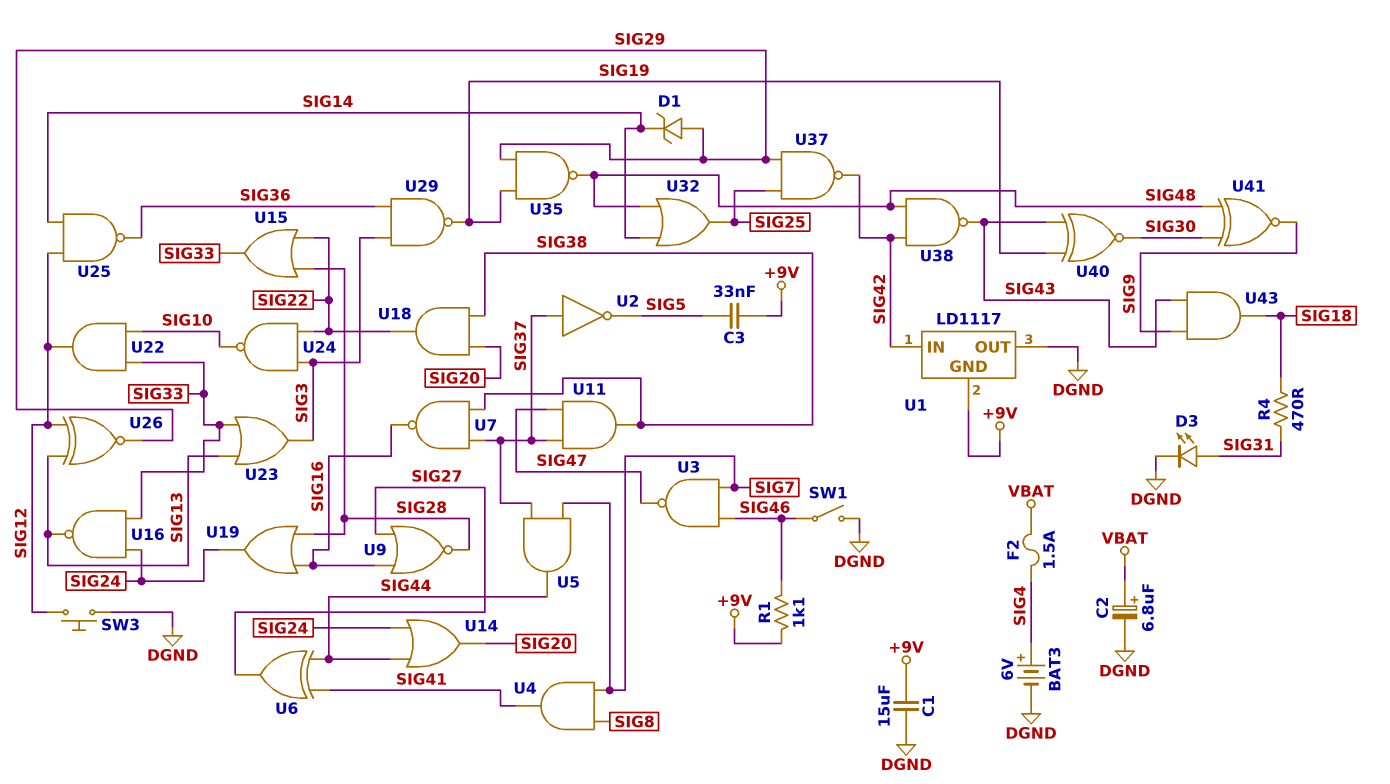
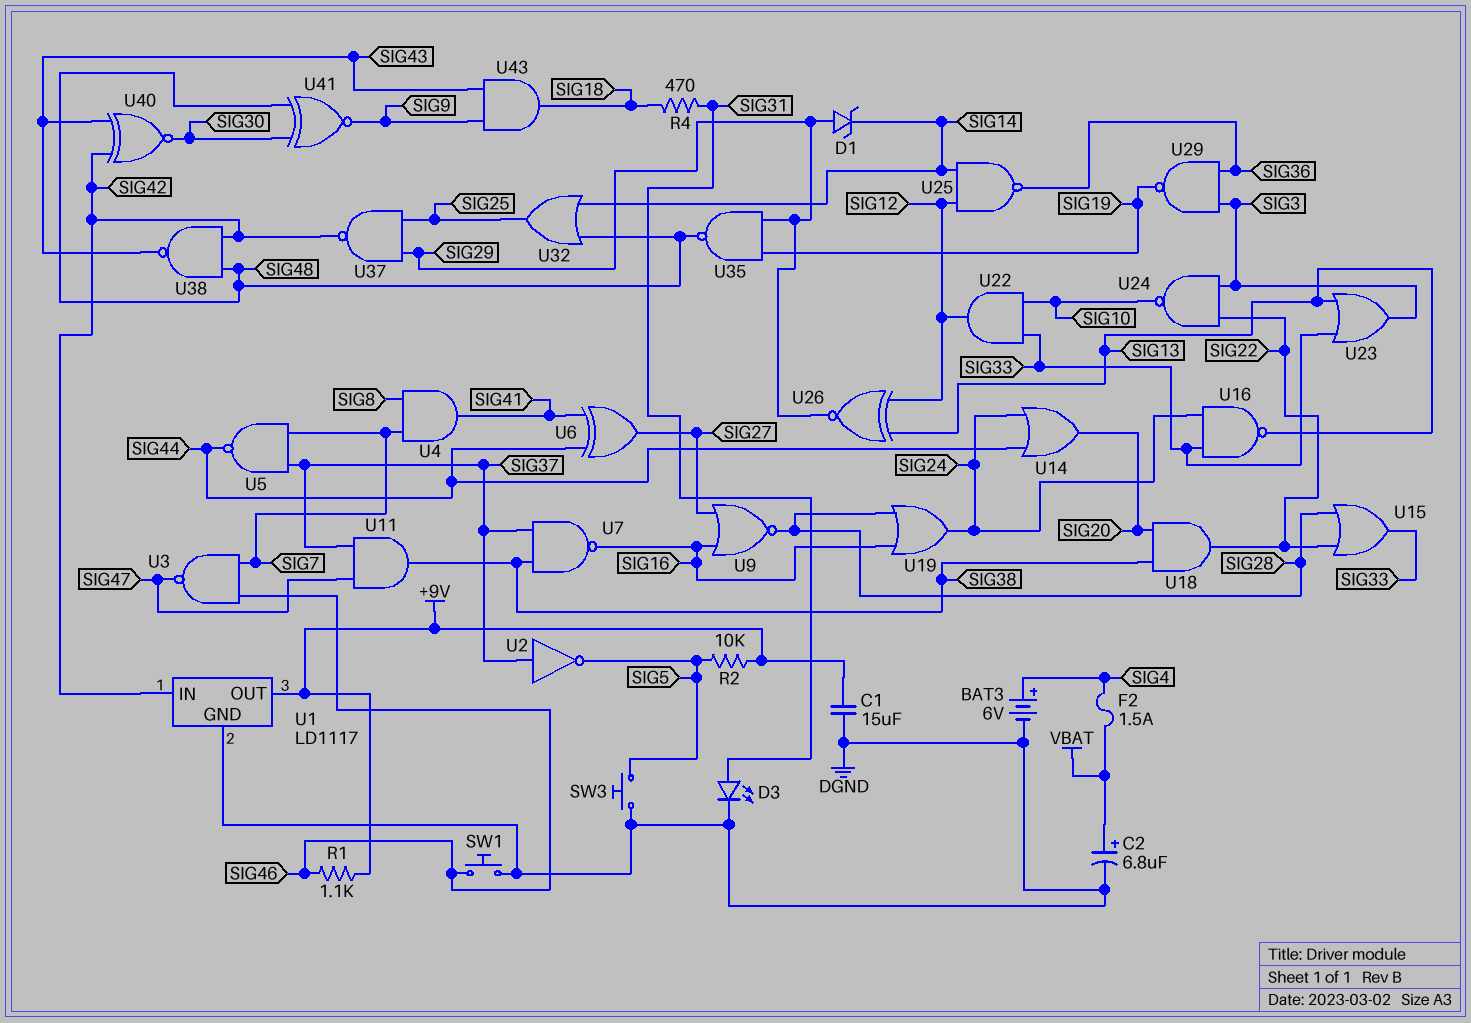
C3: 33nF (+9V, SIG5) -> none
R2: none -> 10k (+9V, SIG5)
SW1: switch (DGND, SIG46) -> button (DGND, SIG46)
SW3: button (DGND, SIG12) -> button (DGND, SIG5)
U1 pin GND: +9V -> DGND
U1 pin OUT: DGND -> +9V
U5: AND (in SIG7, in SIG37, out SIG44) -> NAND (in SIG7, in SIG37, out SIG44)
U40: XNOR (in SIG19, in SIG43, out SIG30) -> XNOR (in SIG42, in SIG43, out SIG30)

